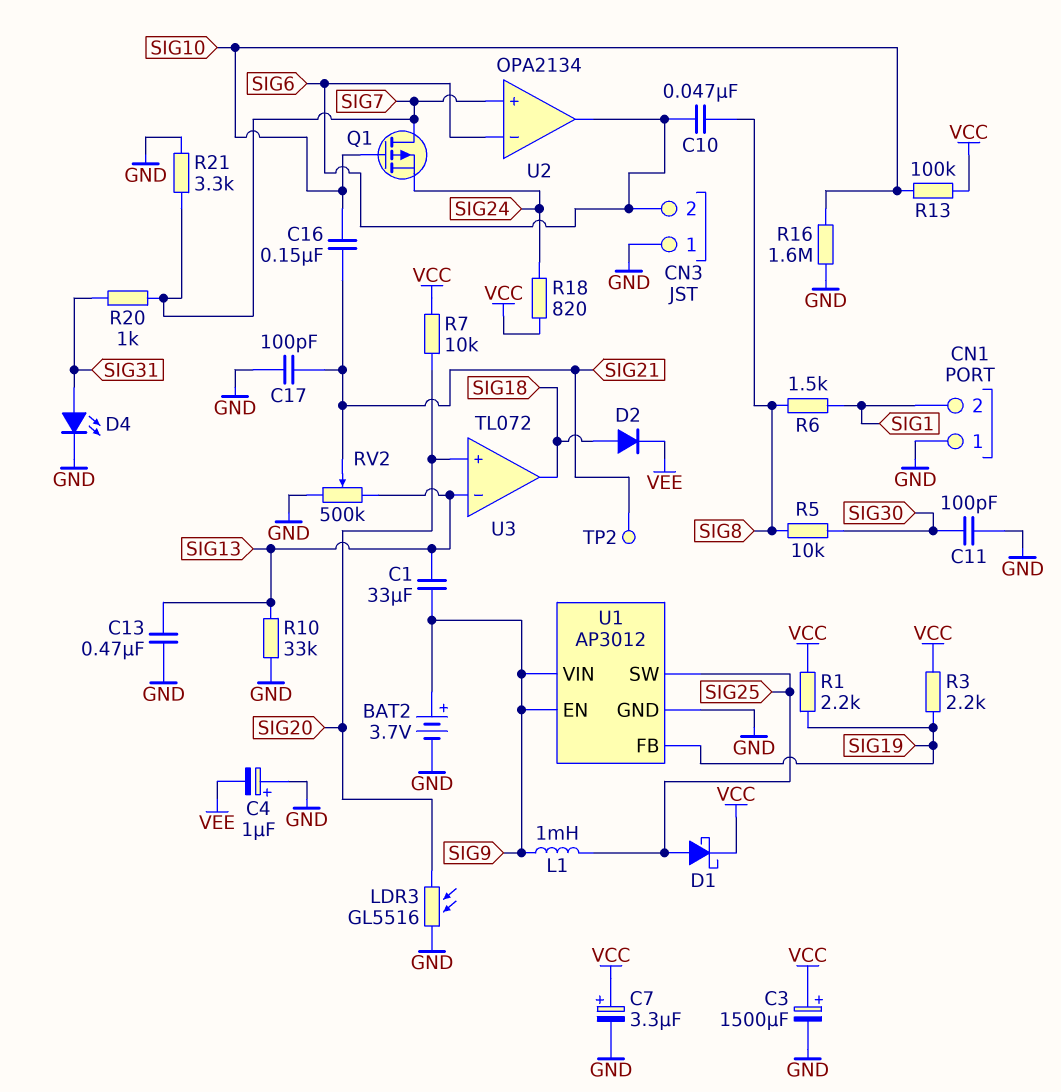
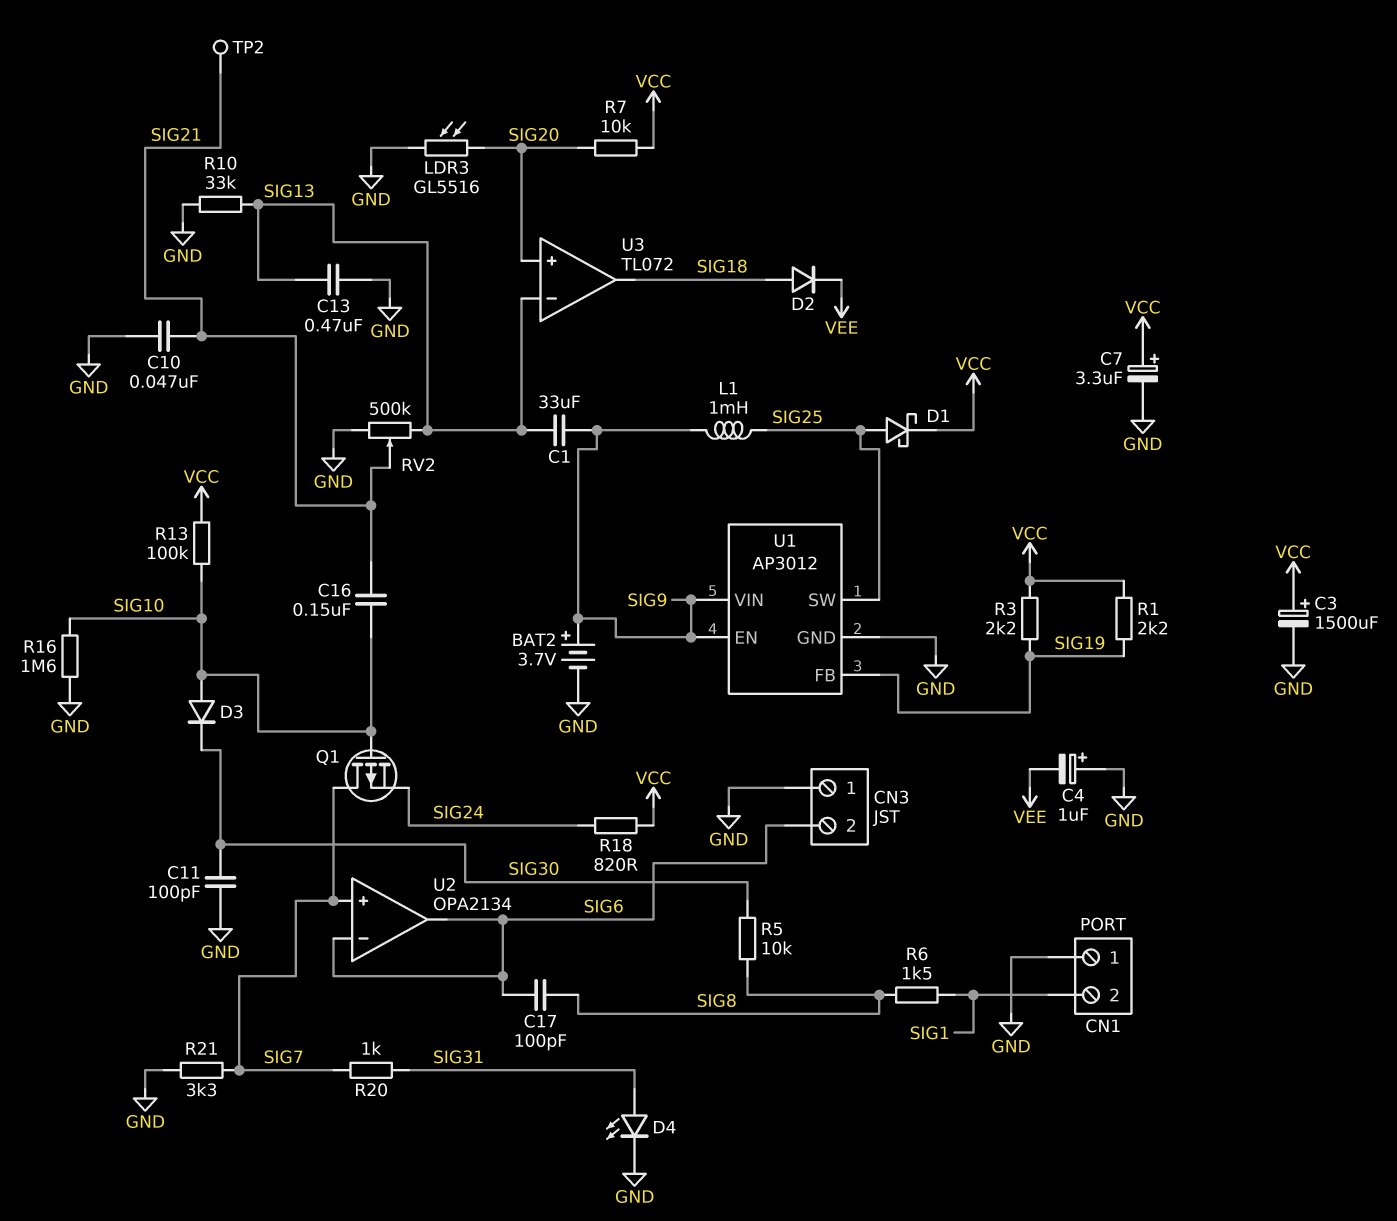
C10: 47nF (SIG6, SIG8) -> 47nF (GND, SIG21)
C17: 100pF (GND, SIG21) -> 100pF (SIG6, SIG8)
D3: none -> diode (A SIG10, K SIG30)

